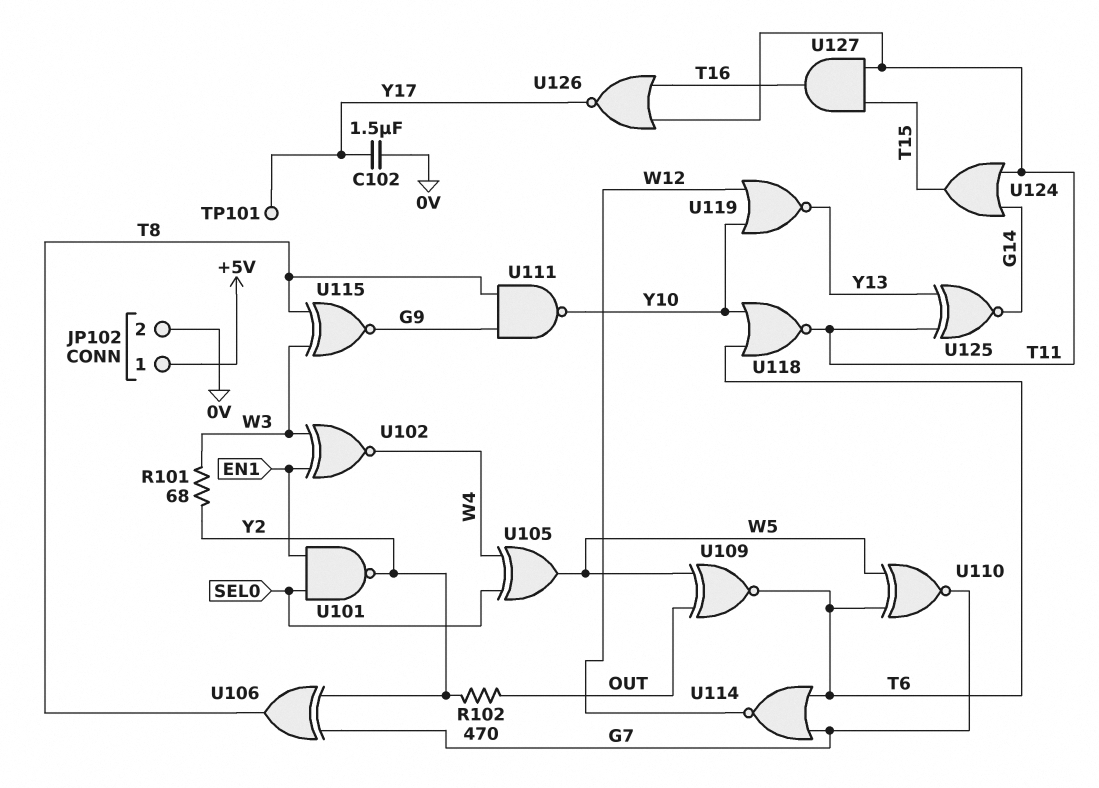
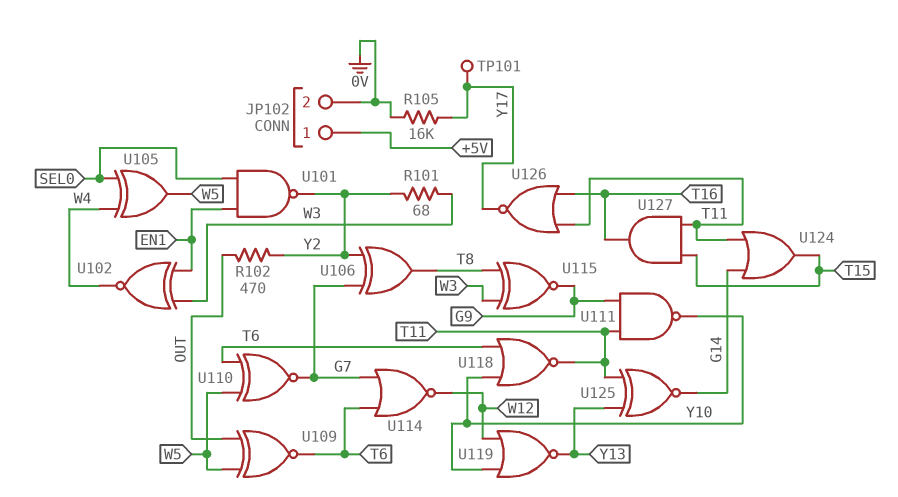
C102: 1.5uF (0V, Y17) -> none
R105: none -> 16k (0V, Y17)
U111: NAND (in G9, in T8, out Y10) -> NAND (in G9, in T11, out Y10)

